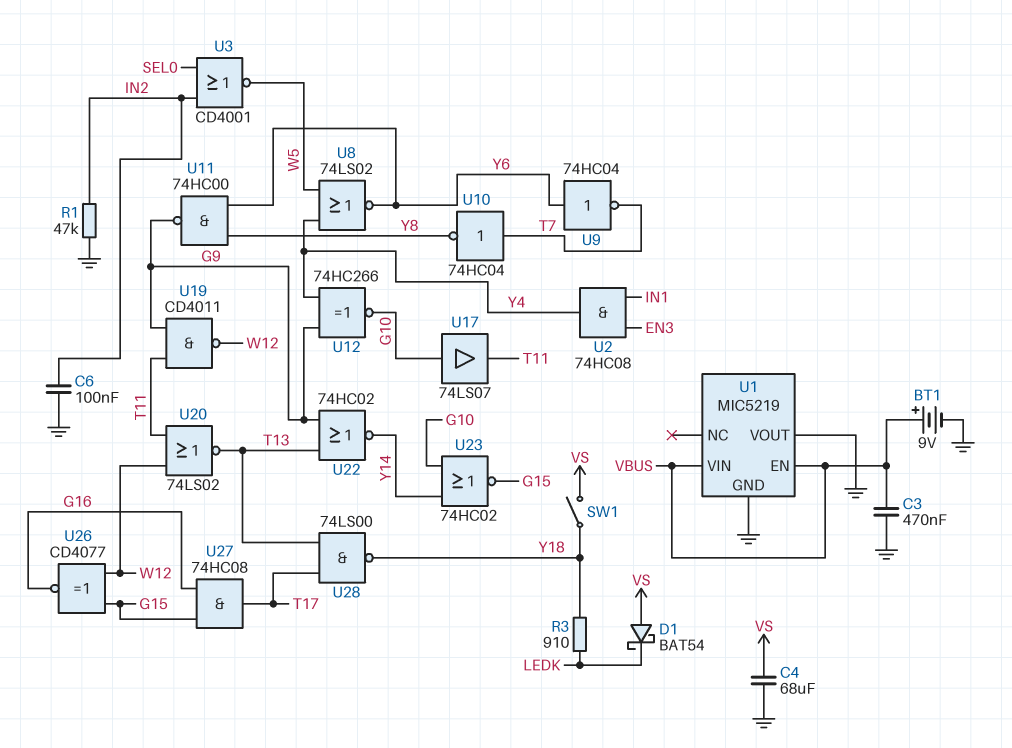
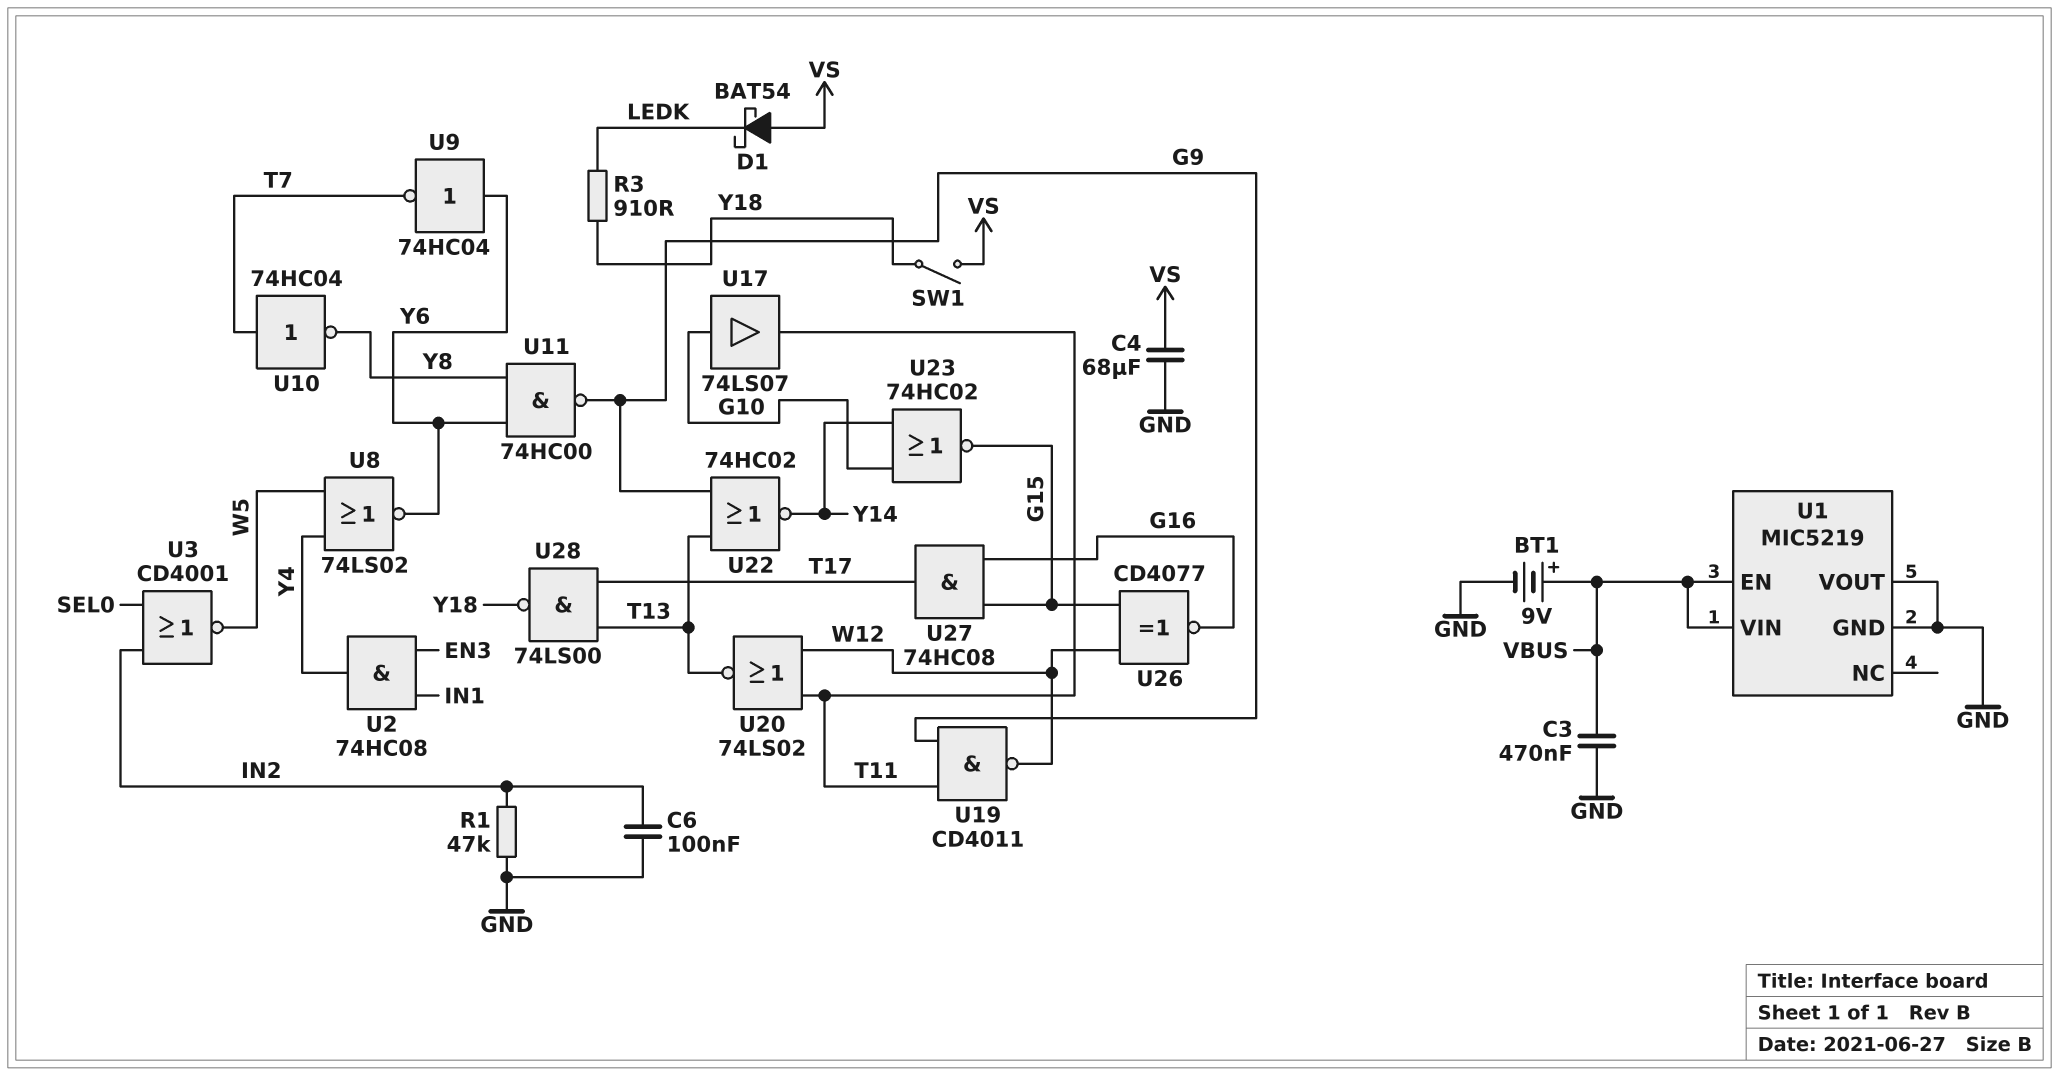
U12: XNOR 74HC266 (in G9, in Y4, out G10) -> none

